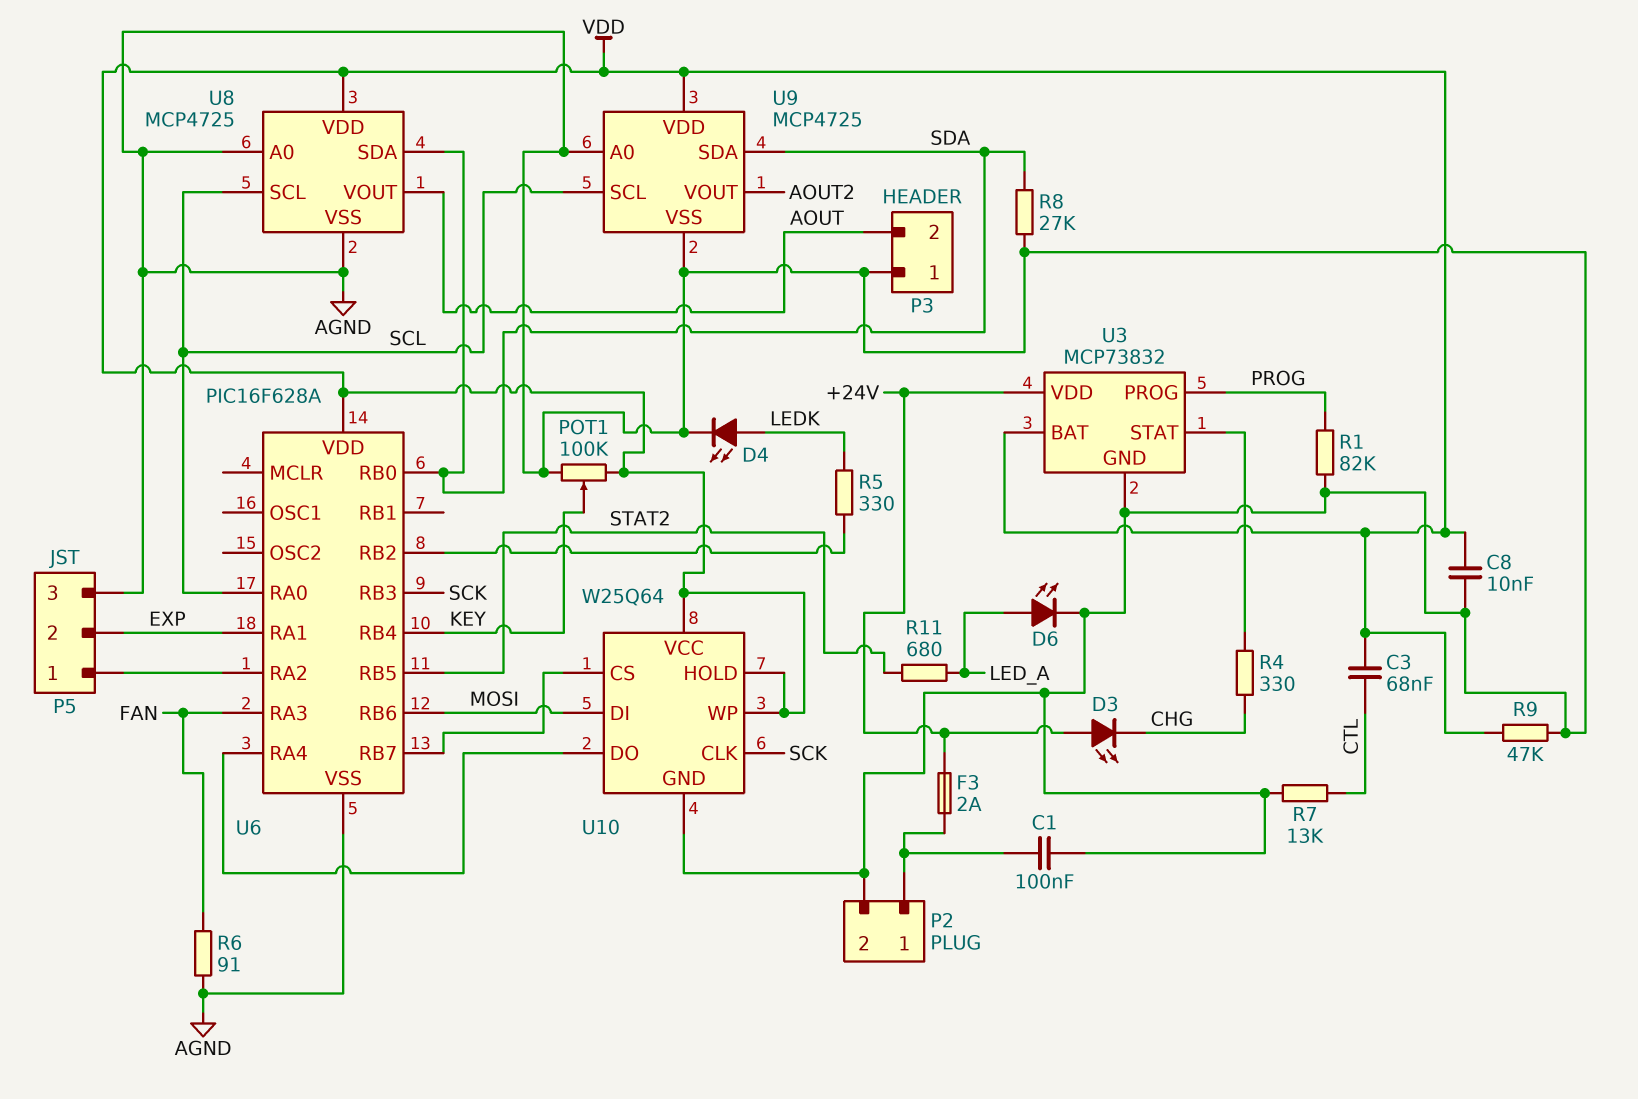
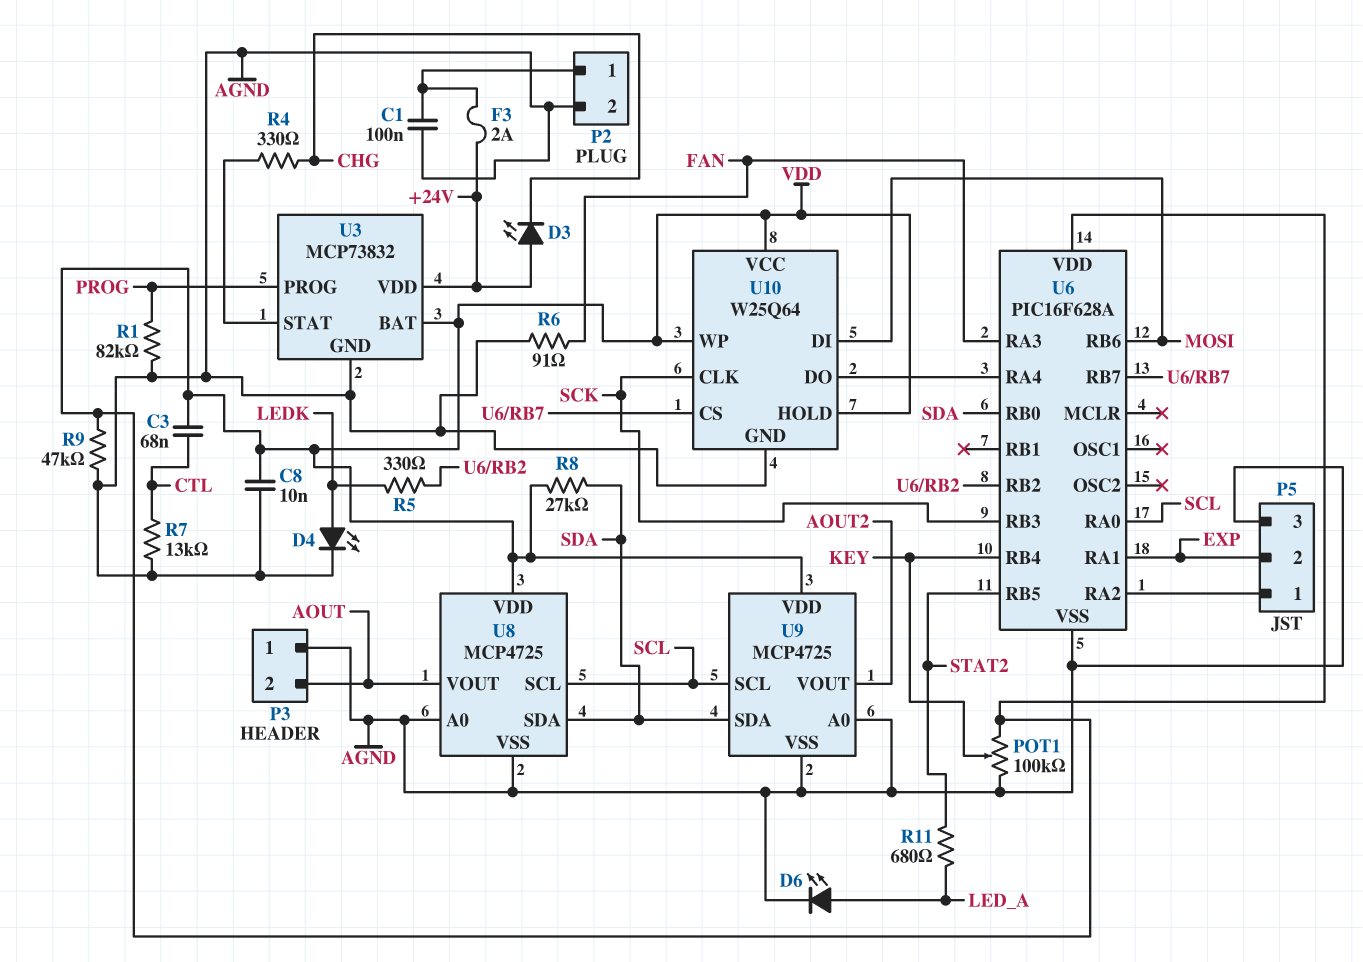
R8: 27k (AGND, SDA) -> 27k (SDA, VDD)

